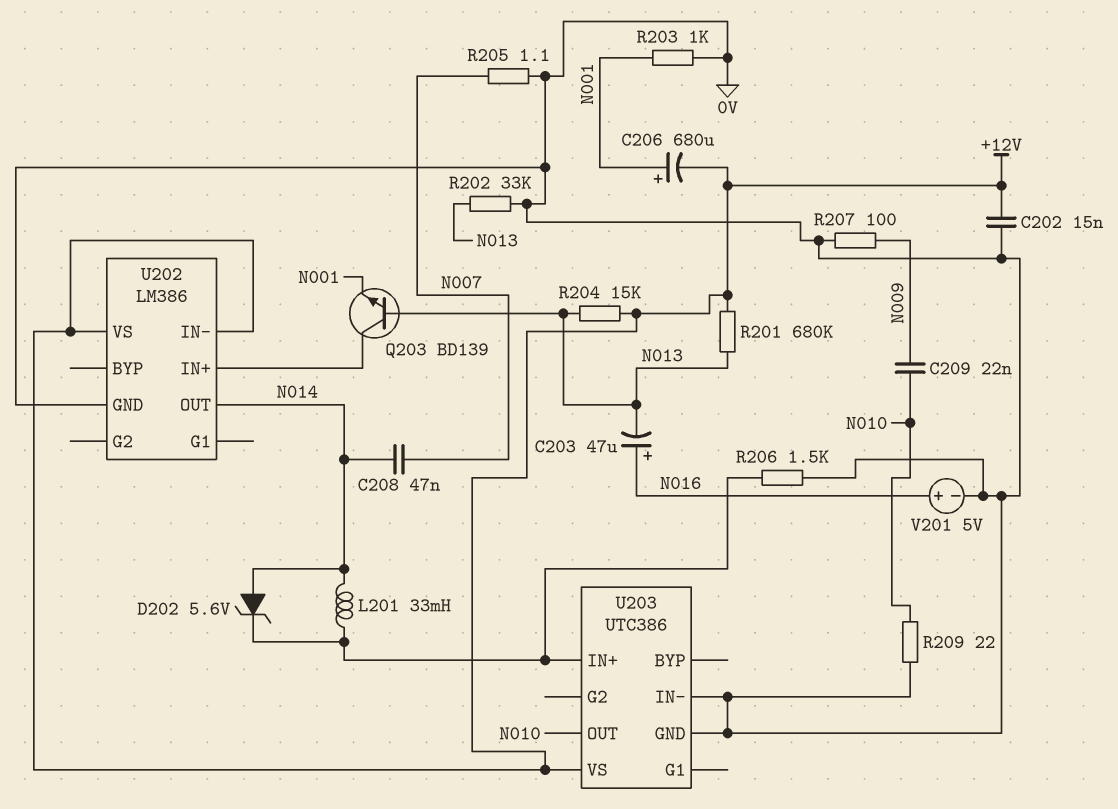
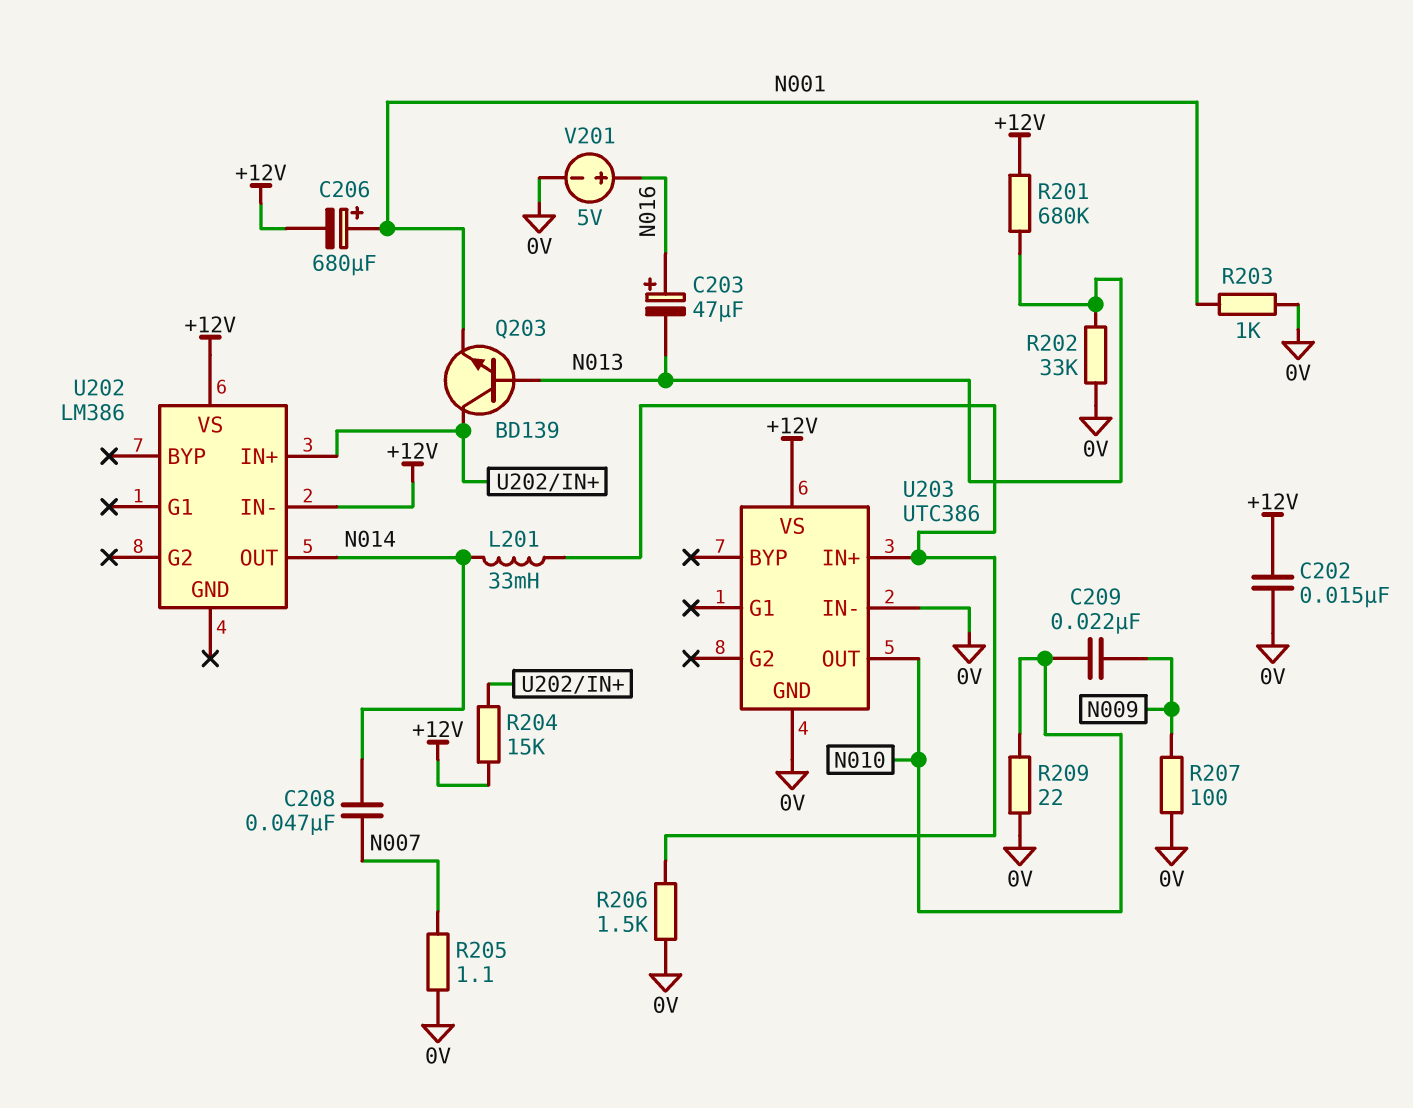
D202: zener 5.6V (A N014, K U203/IN+) -> none
R204: 15k (+12V, N013) -> 15k (+12V, U202/IN+)
U202 pin GND: 0V -> none

